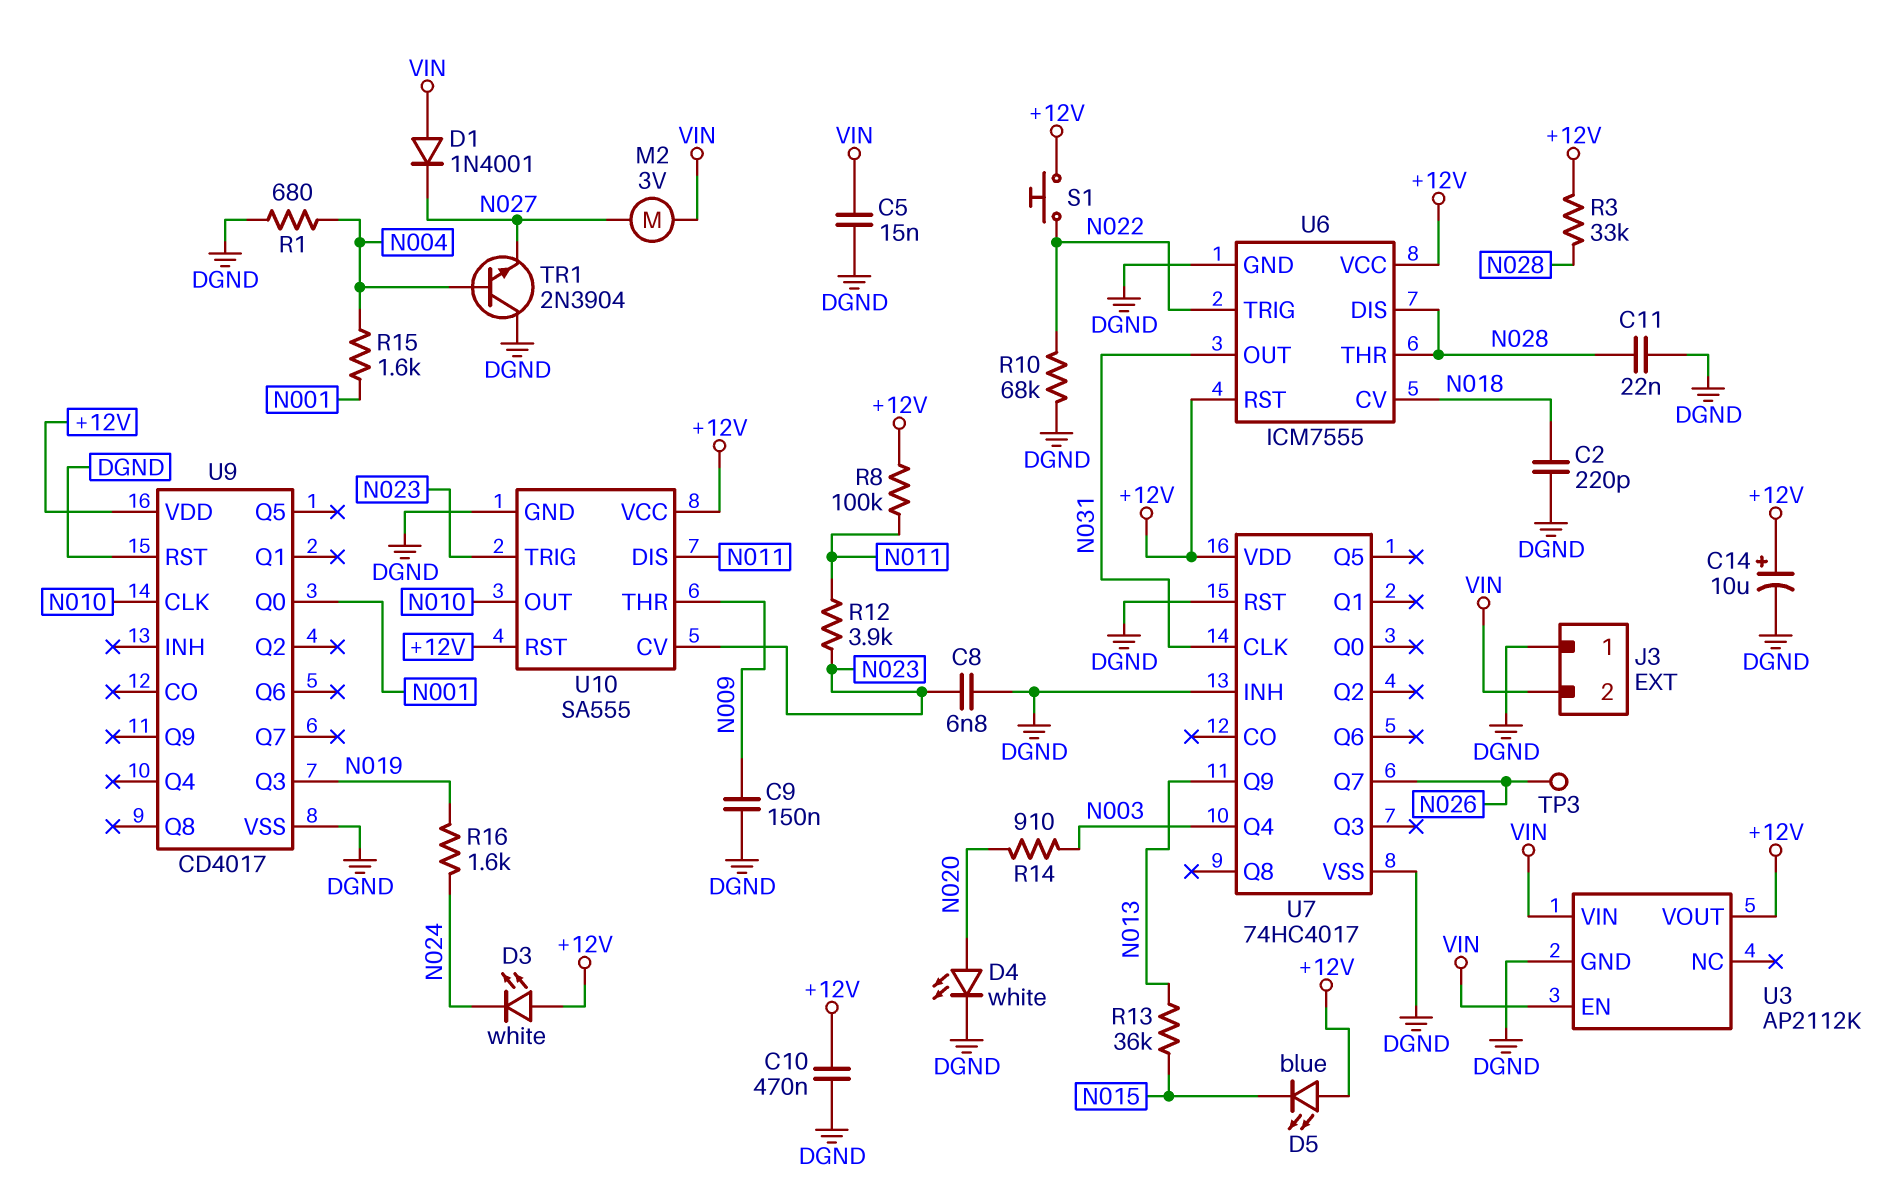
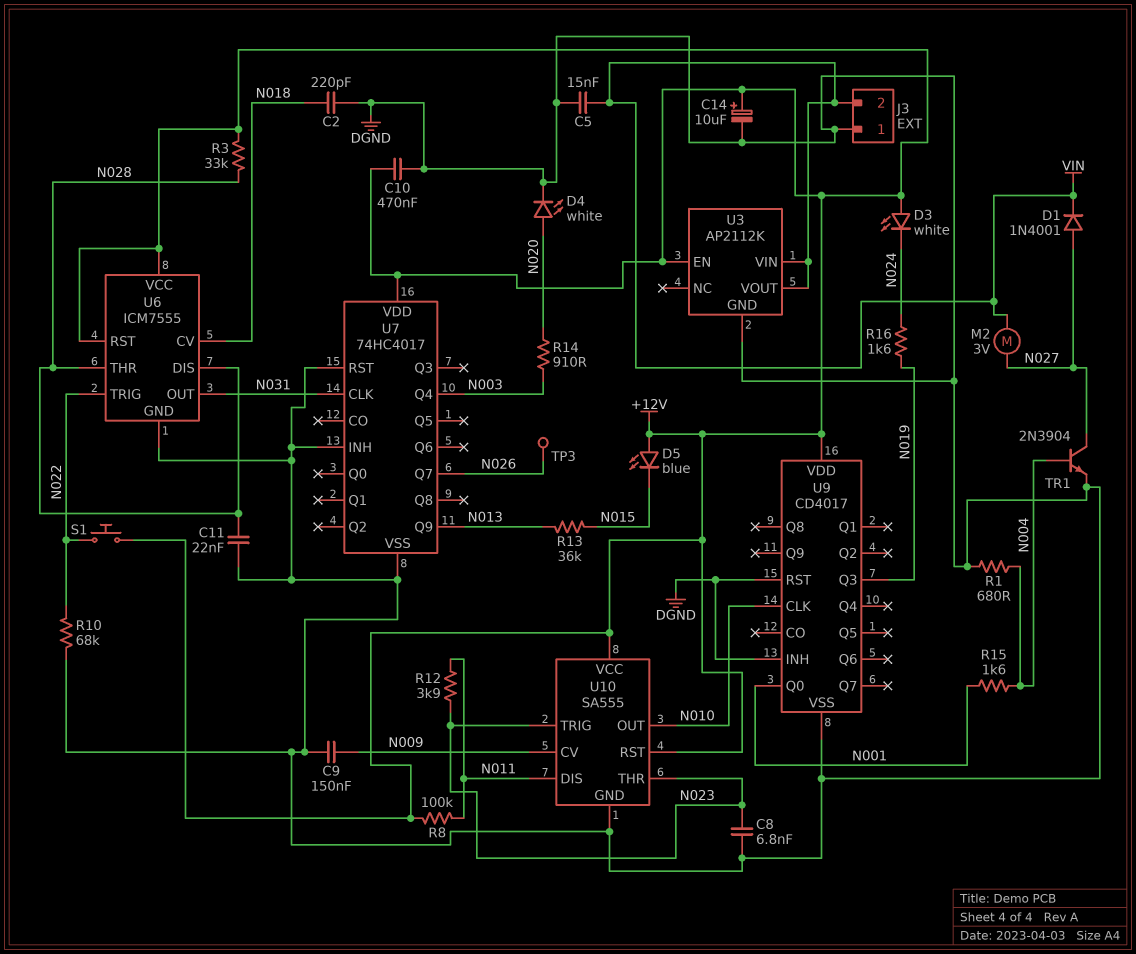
D1: diode 1N4001 (A VIN, K N027) -> diode 1N4001 (A N027, K VIN)
TR1: NPN 2N3904 (B N004, C DGND, E N027) -> NPN 2N3904 (B N004, C N027, E DGND)
U3 pin EN: VIN -> +12V
U3 pin VOUT: +12V -> VIN
U9 pin INH: none -> DGND
U10 pin CV: N023 -> N009
U10 pin THR: N009 -> N023

